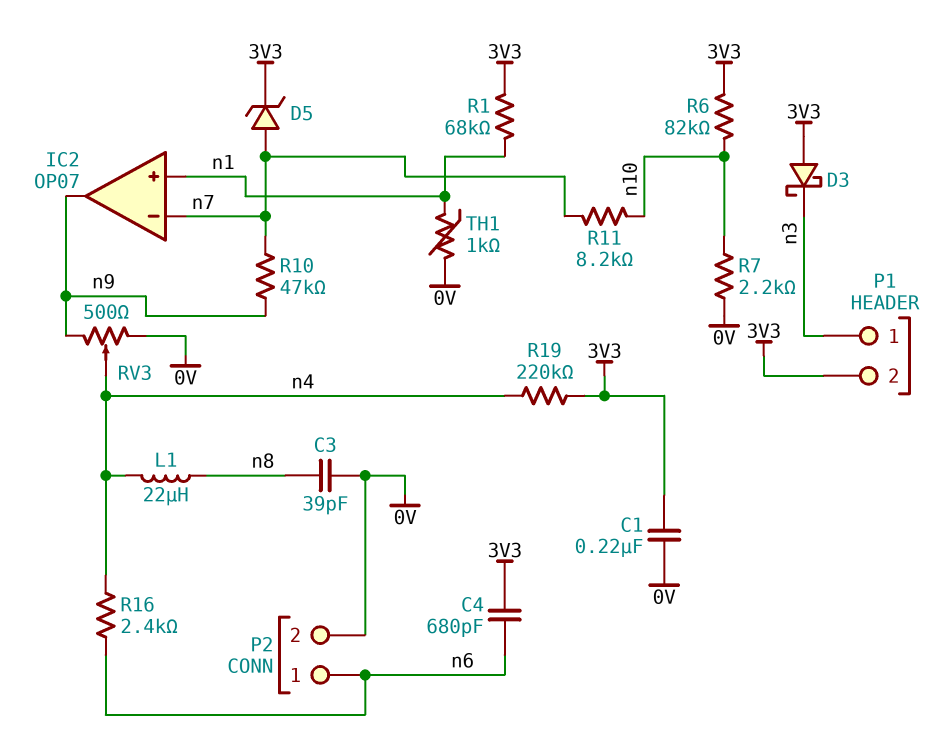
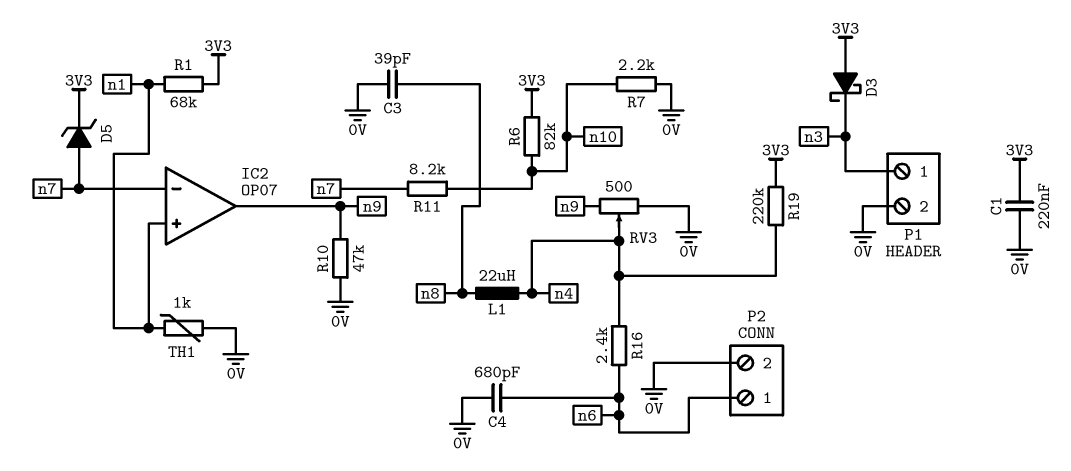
C4: 680pF (3V3, n6) -> 680pF (0V, n6)
P1 pin 2: 3V3 -> 0V
R10: 47k (n7, n9) -> 47k (0V, n9)

